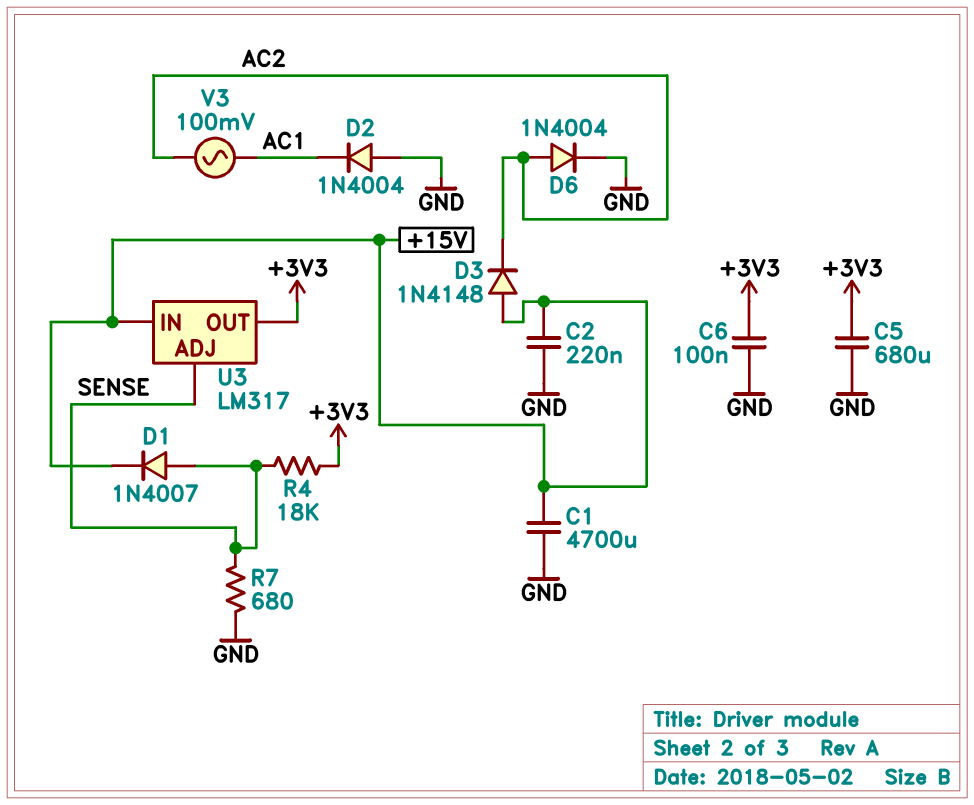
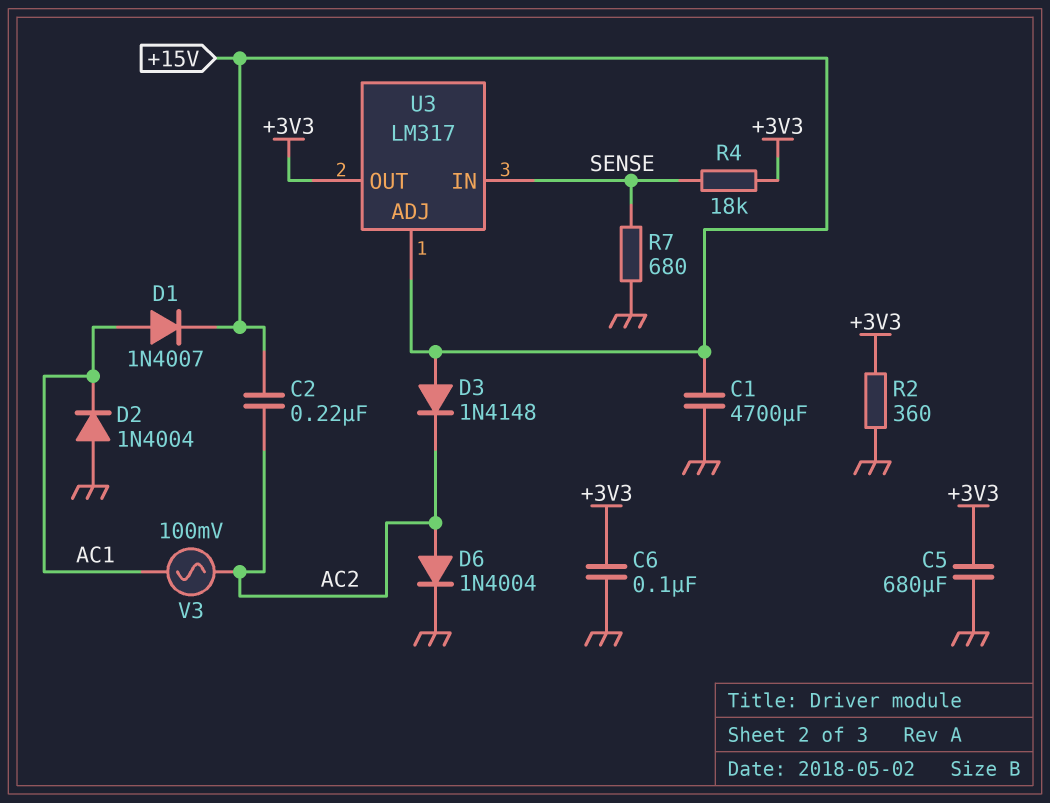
C2: 220nF (+15V, GND) -> 220nF (+15V, AC2)
D1: diode 1N4007 (A SENSE, K +15V) -> diode 1N4007 (A AC1, K +15V)
R2: none -> 360 (+3V3, GND)
U3 pin ADJ: SENSE -> +15V
U3 pin IN: +15V -> SENSE

